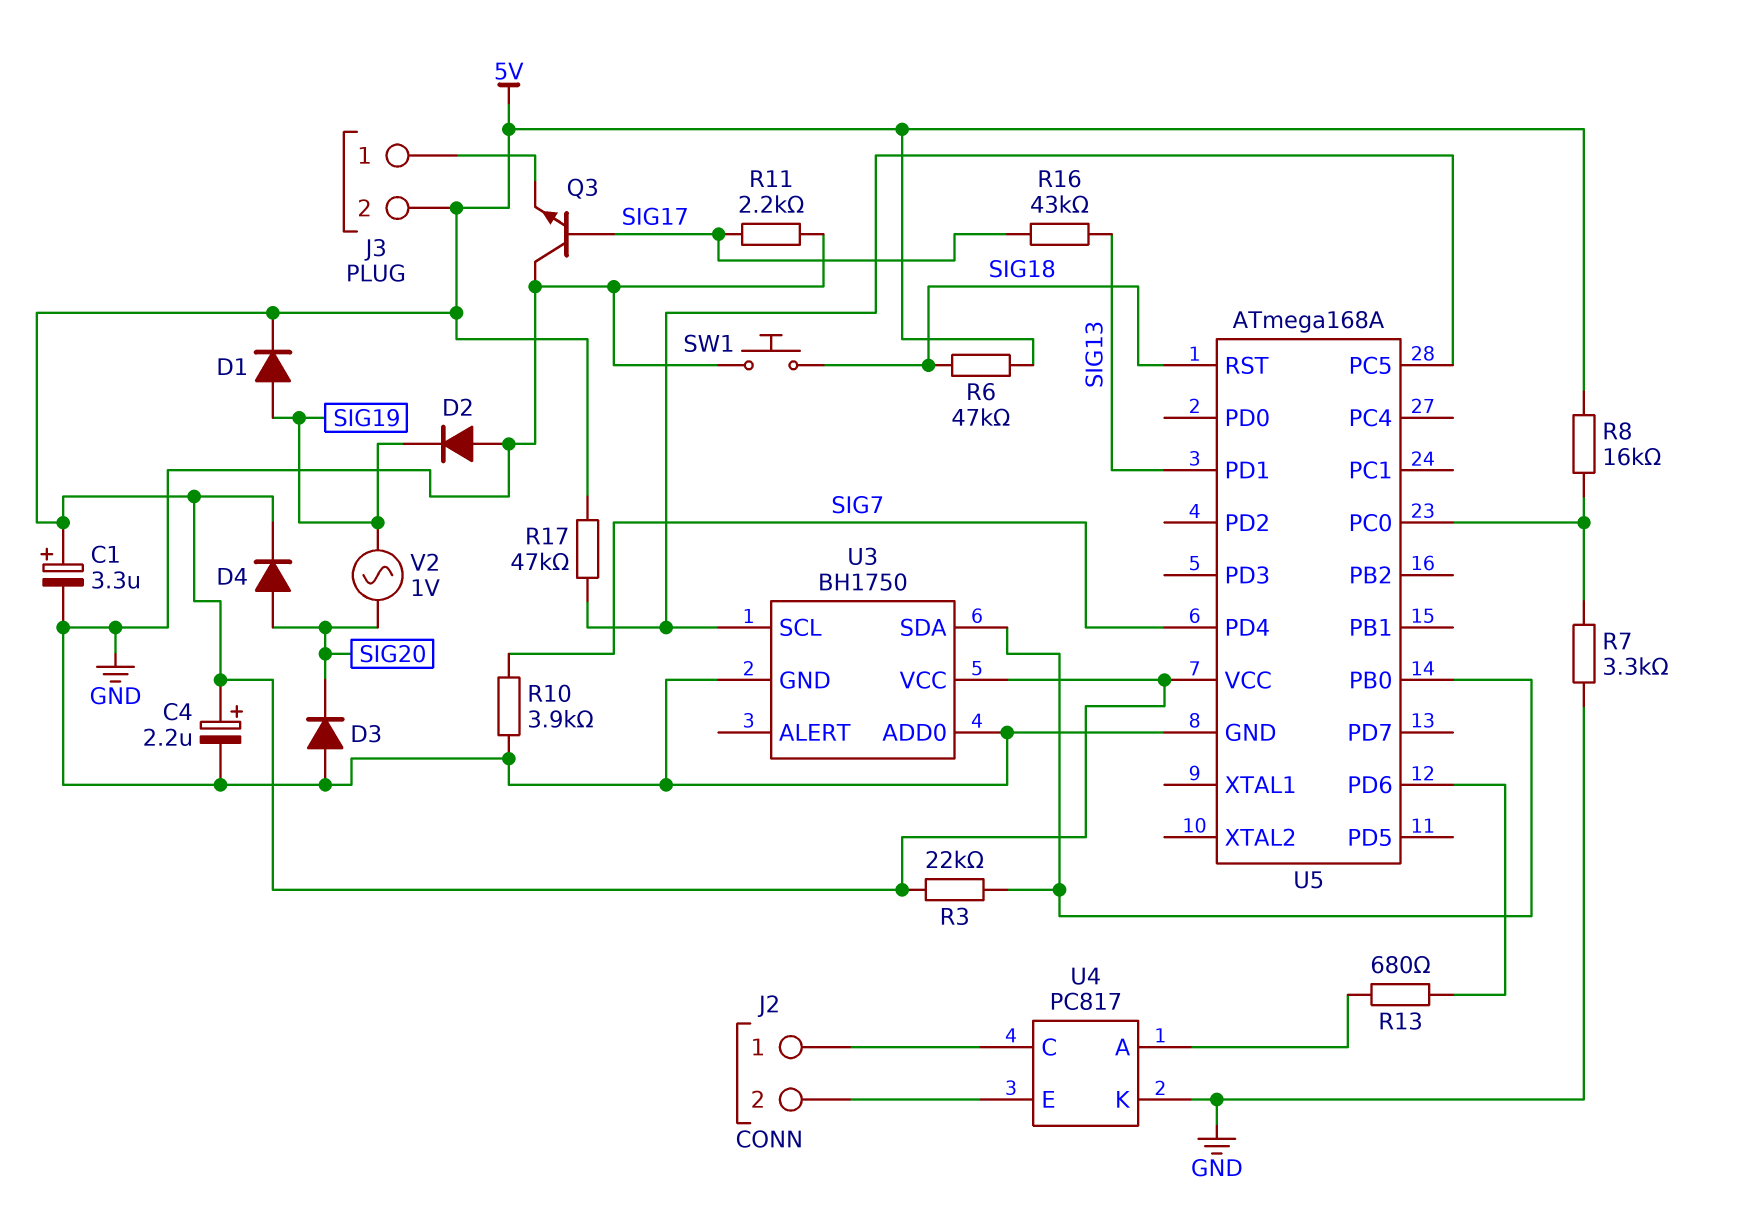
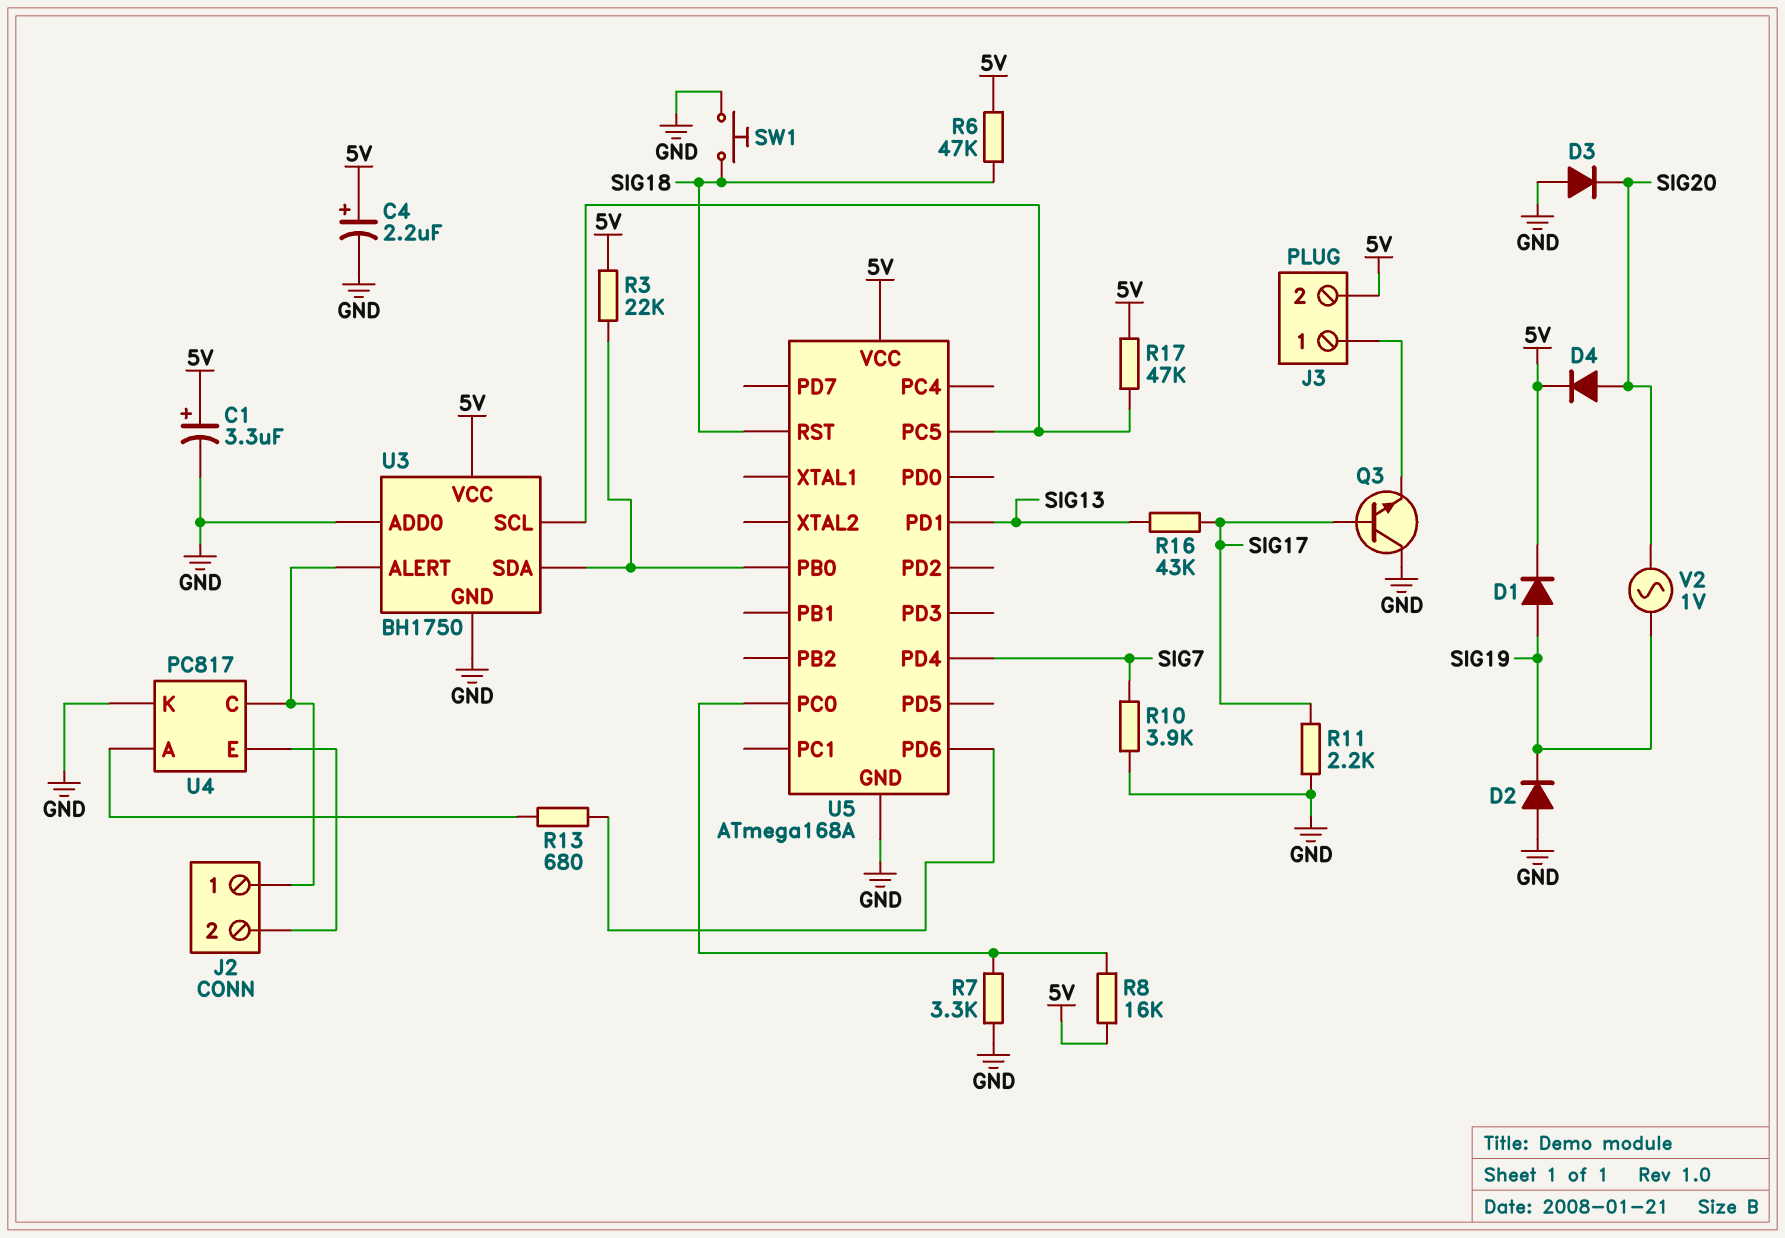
U3 pin ALERT: none -> J2/1

